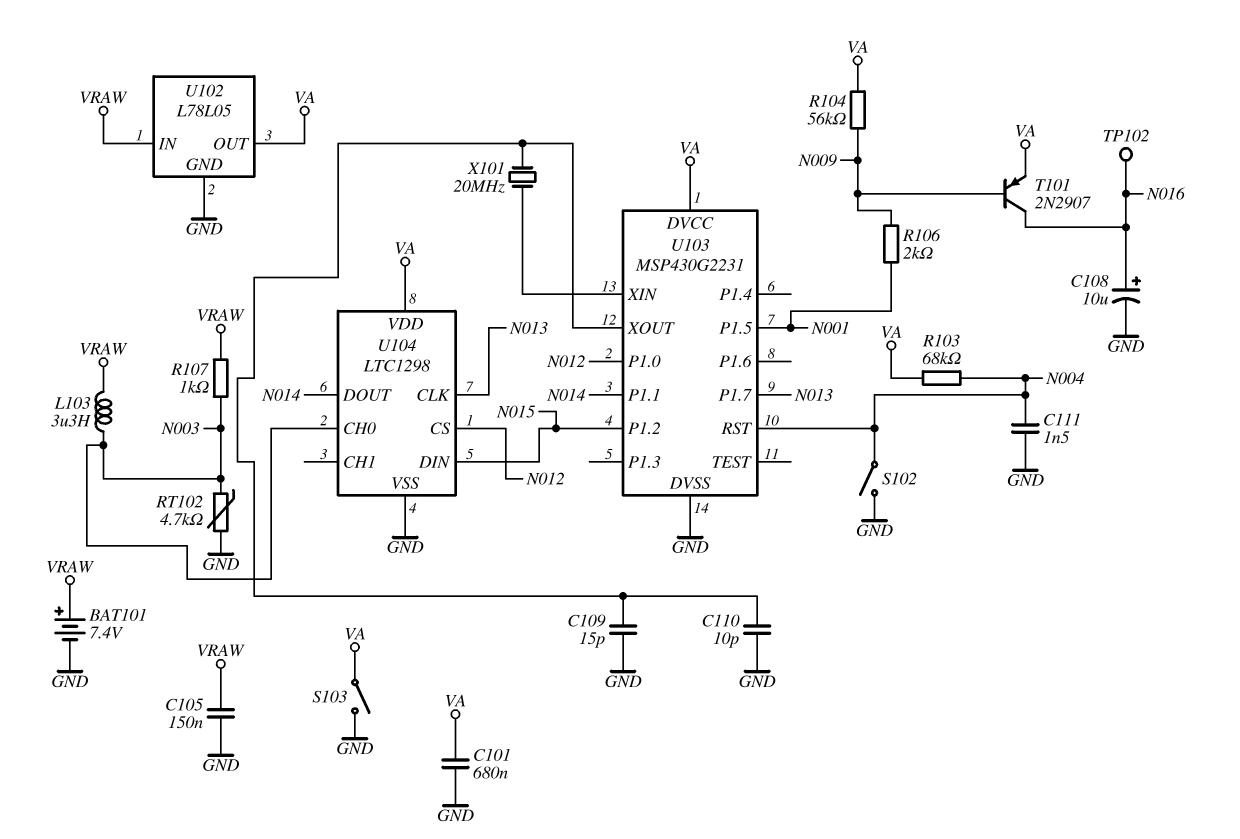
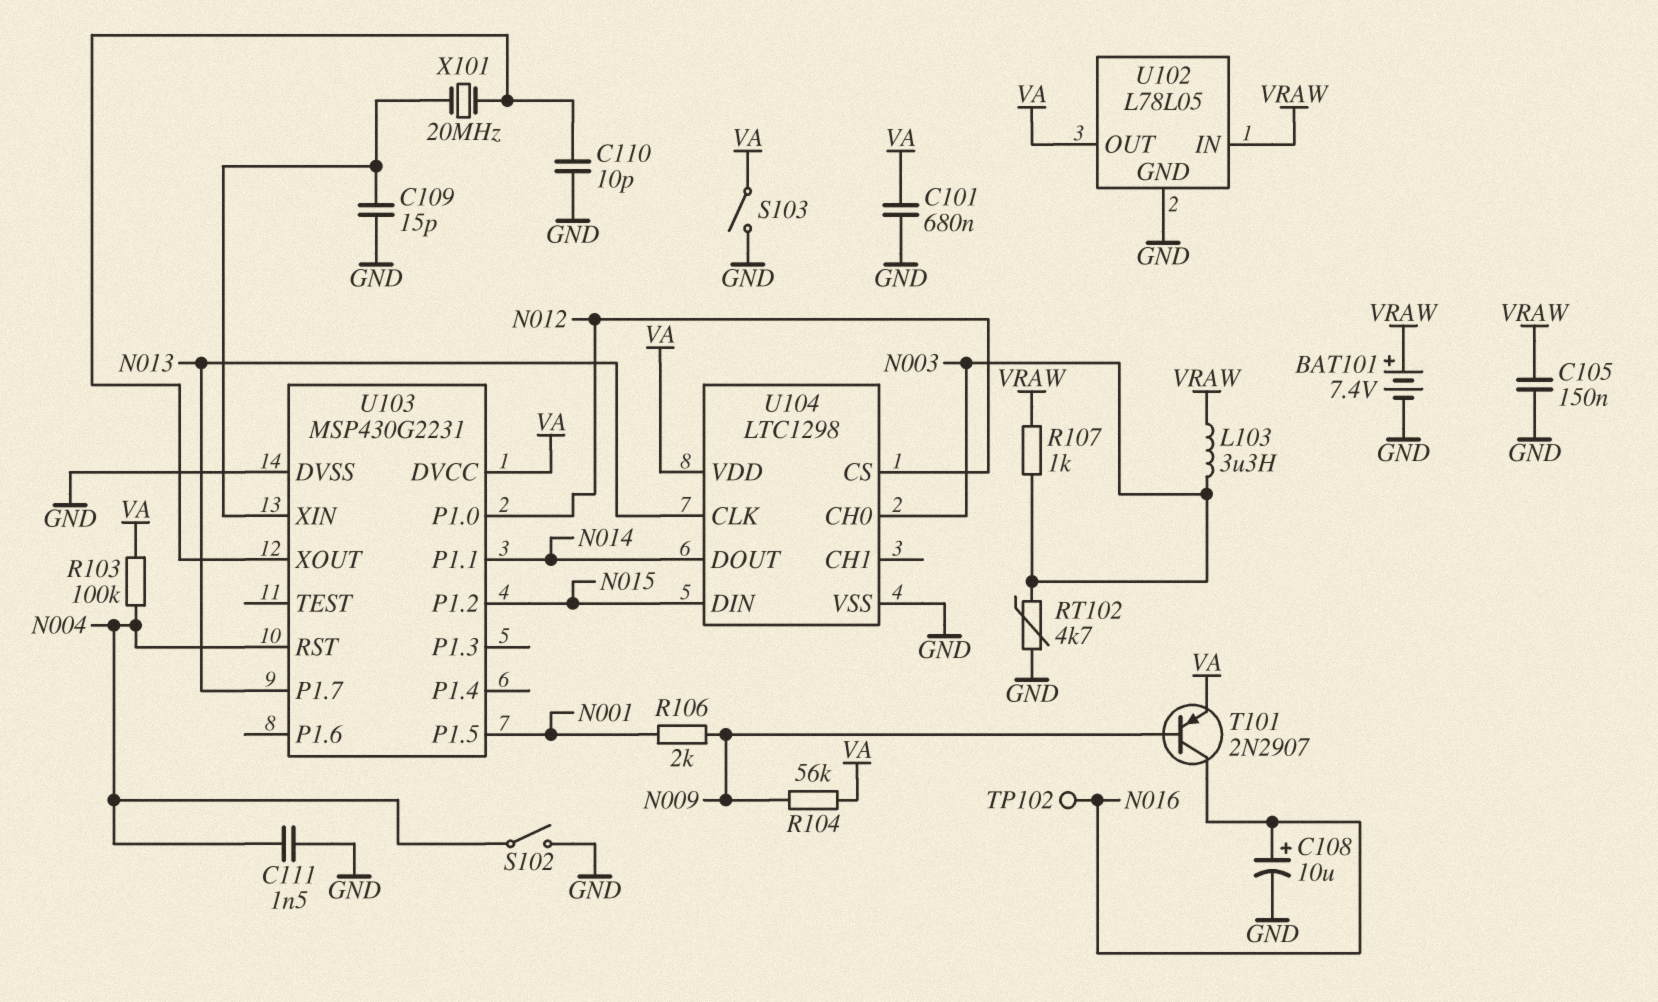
C109: 15pF (GND, U103/XOUT) -> 15pF (GND, U103/XIN)
R103: 68k (N004, VA) -> 100k (N004, VA)

